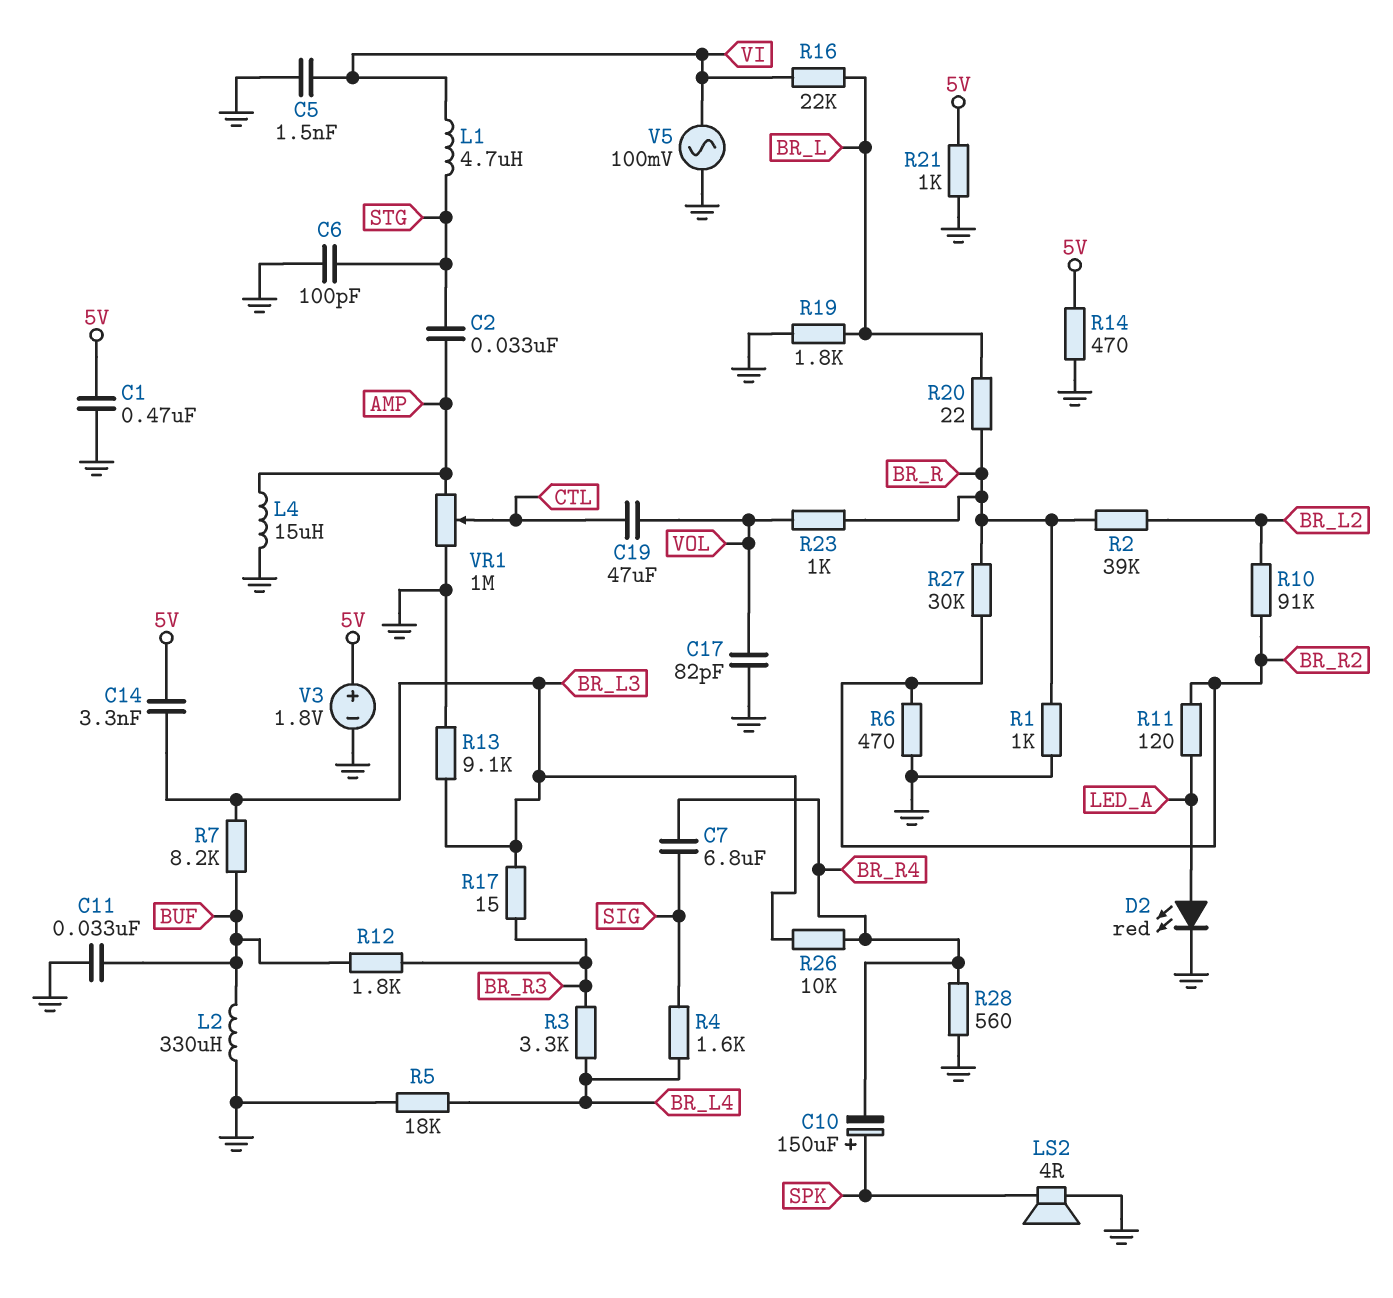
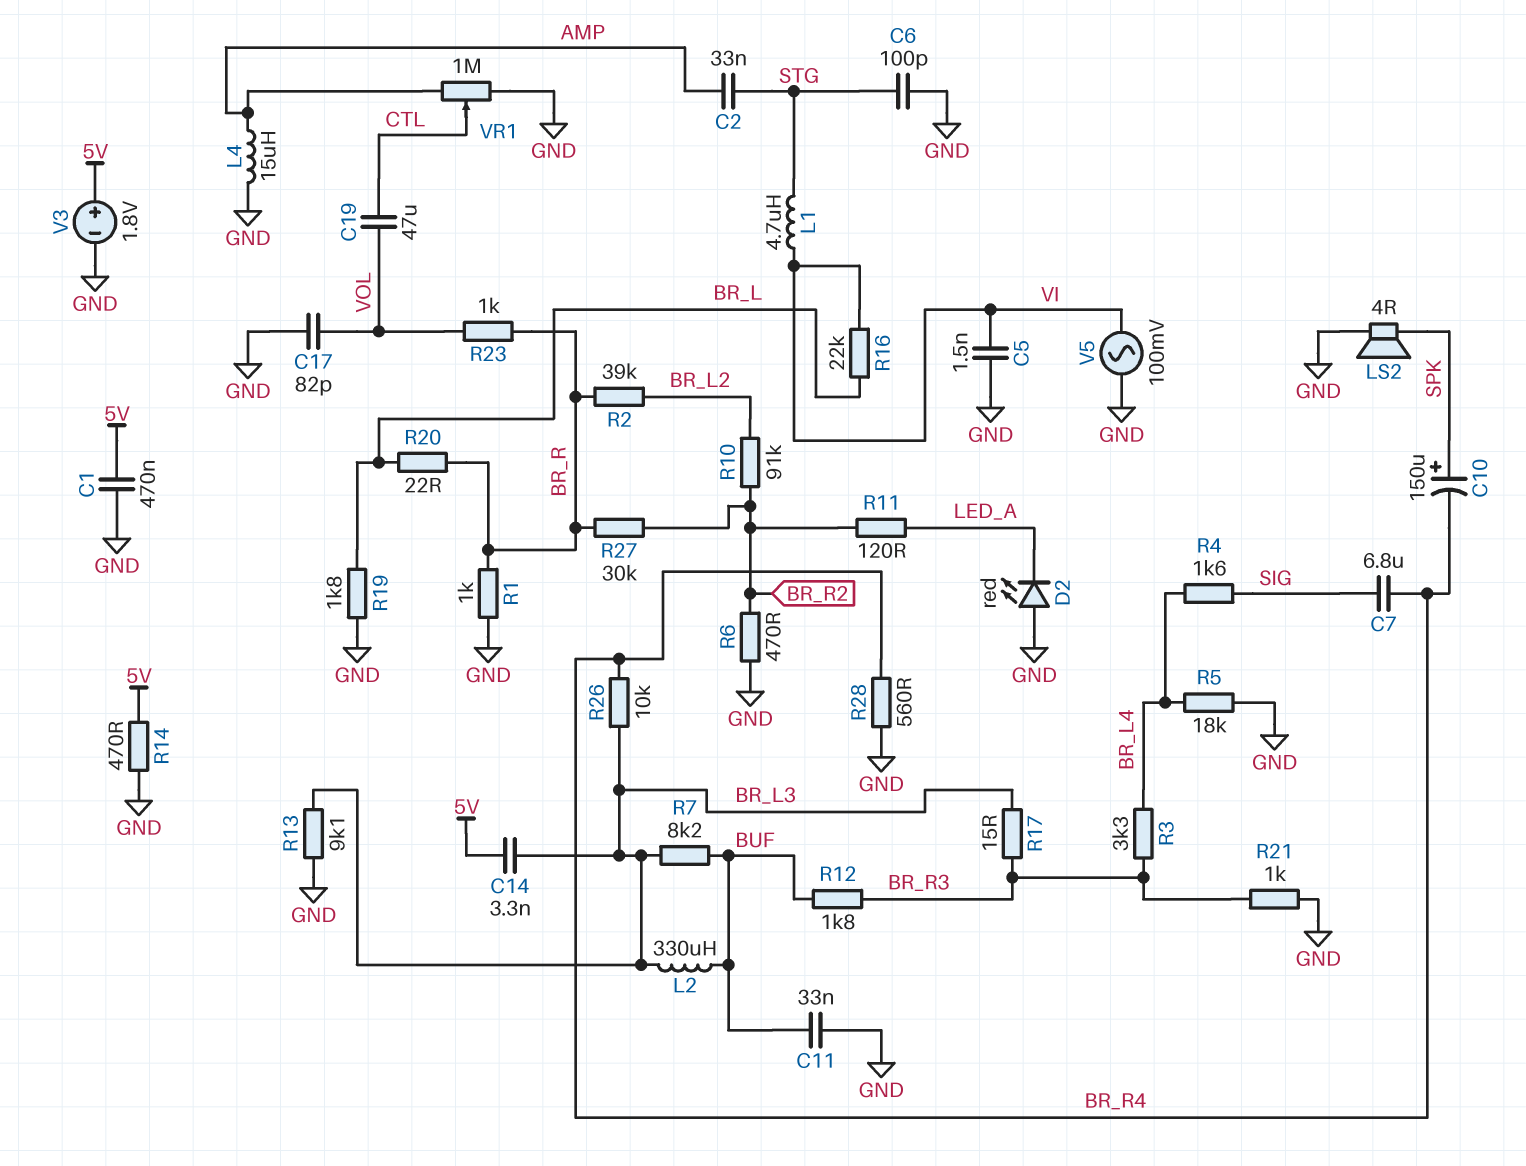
D2: LED red (A LED_A, K GND) -> LED red (A GND, K LED_A)
L2: 330uH (BUF, GND) -> 330uH (BR_L3, BUF)
R21: 1k (5V, GND) -> 1k (BR_R3, GND)

